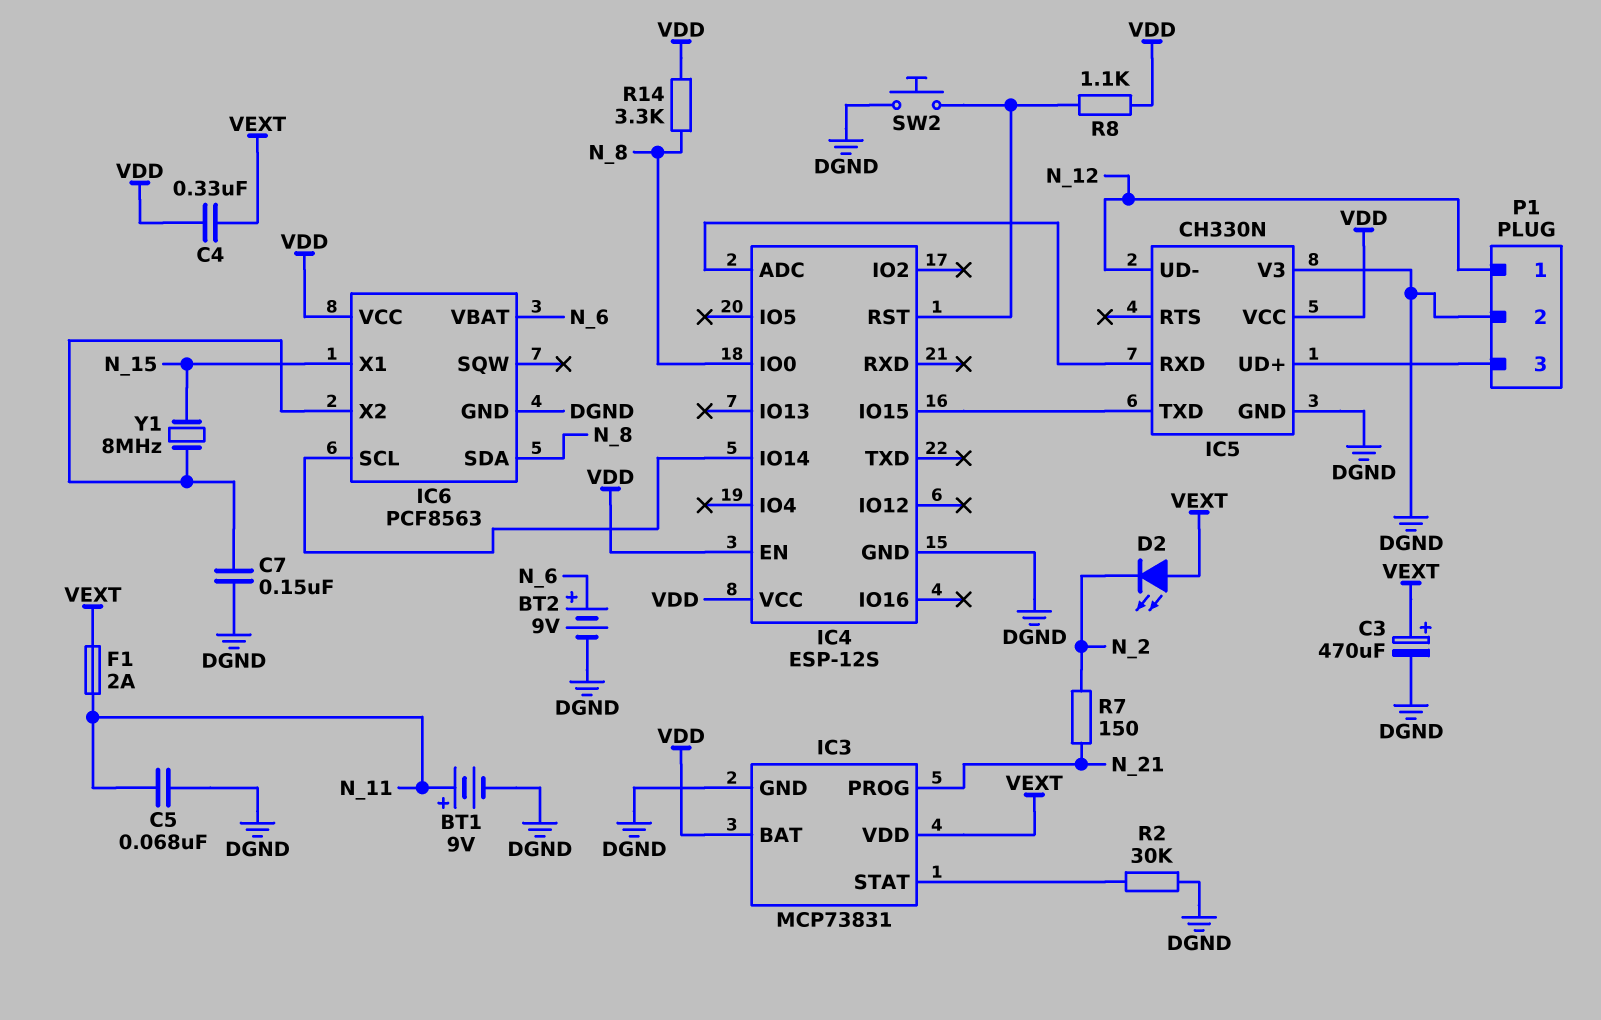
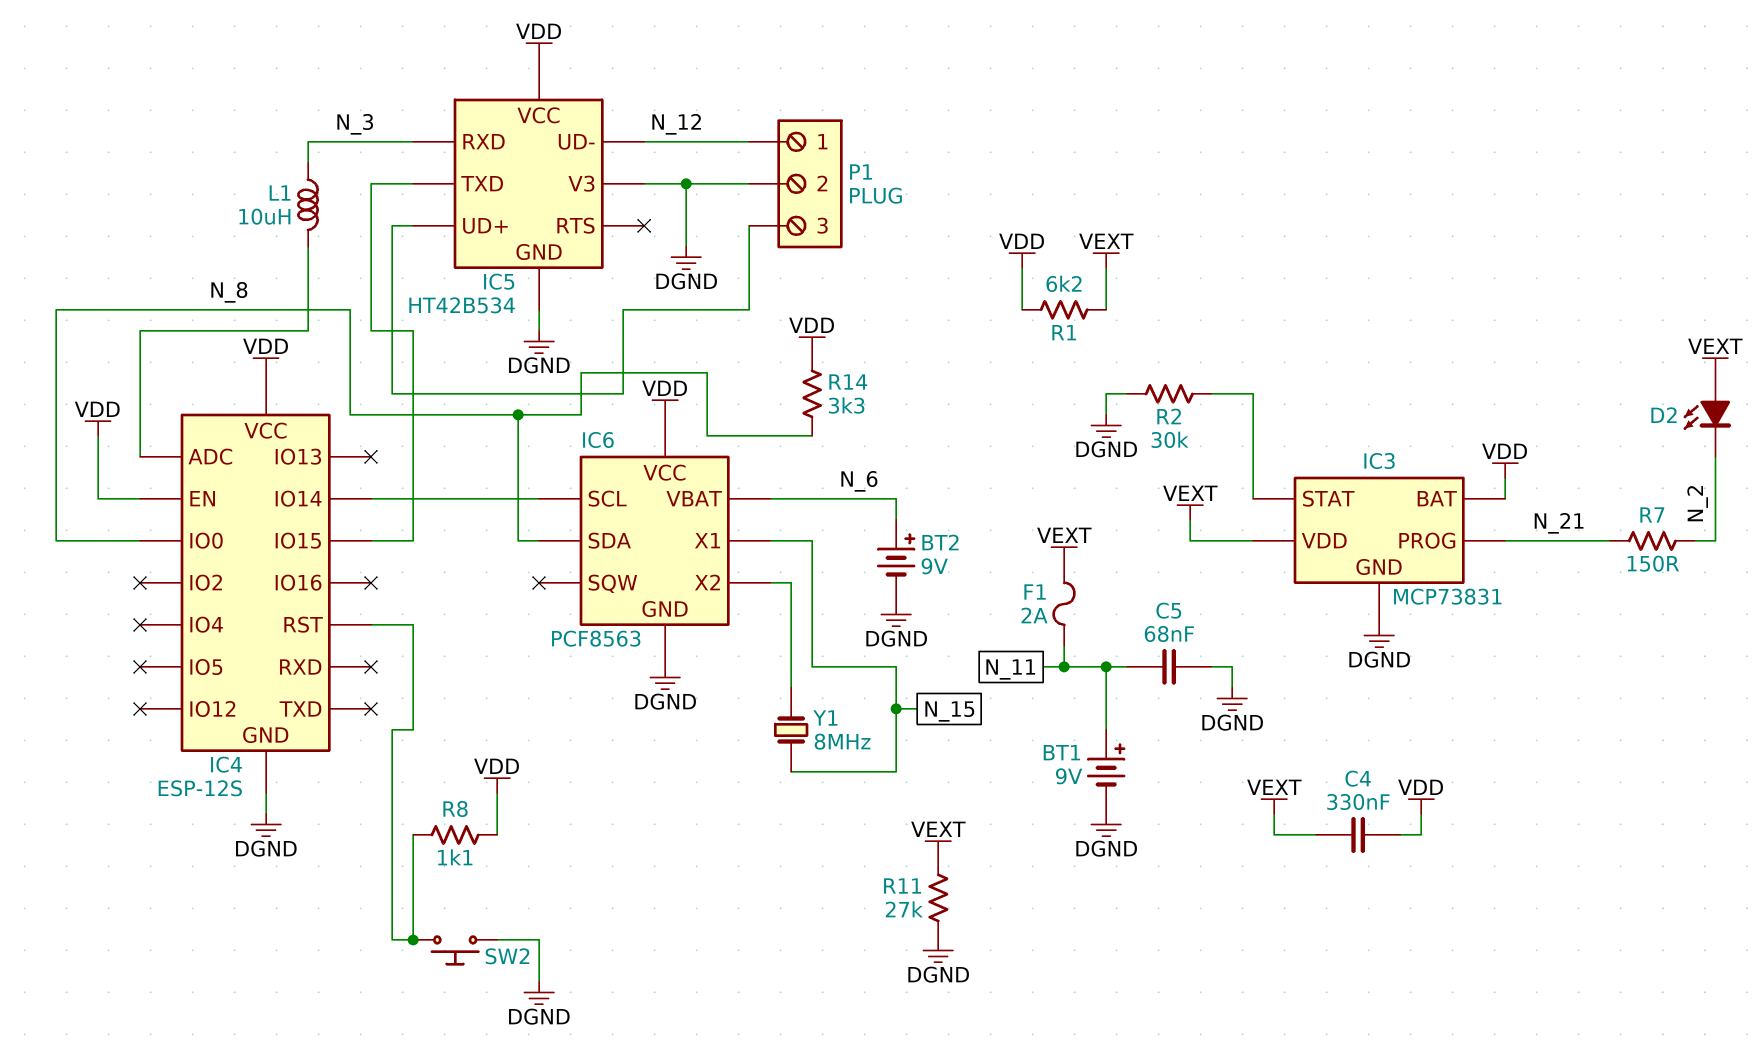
C3: 470uF (plus VEXT, minus DGND) -> none
C7: 150nF (DGND, IC6/X2) -> none
IC5: CH330N -> HT42B534
IC5 pin RXD: IC4/ADC -> N_3
L1: none -> 10uH (IC4/ADC, N_3)
R1: none -> 6.2k (VDD, VEXT)
R11: none -> 27k (DGND, VEXT)

